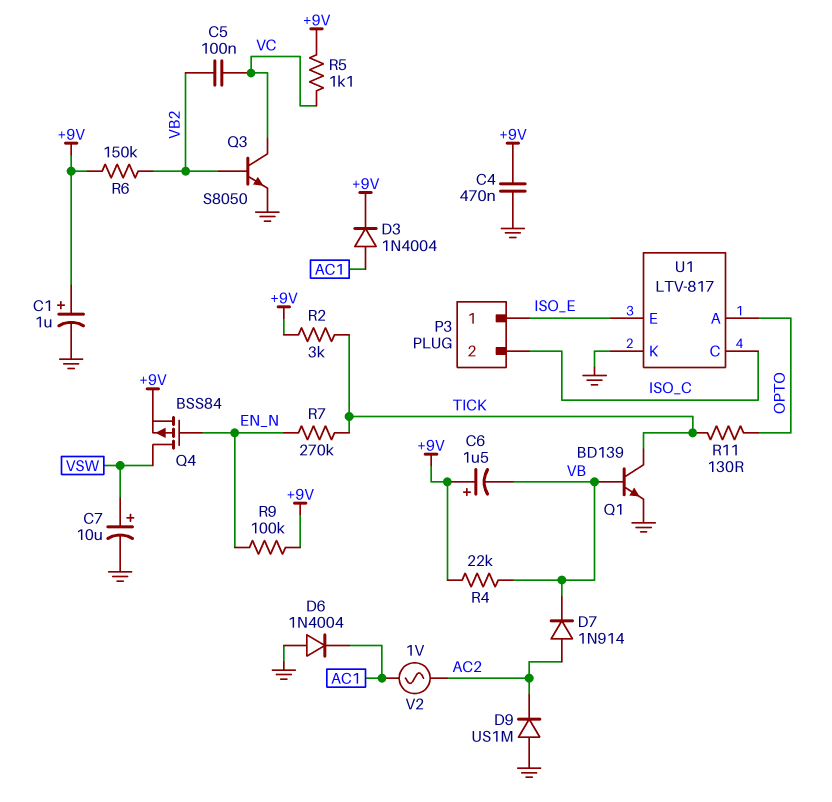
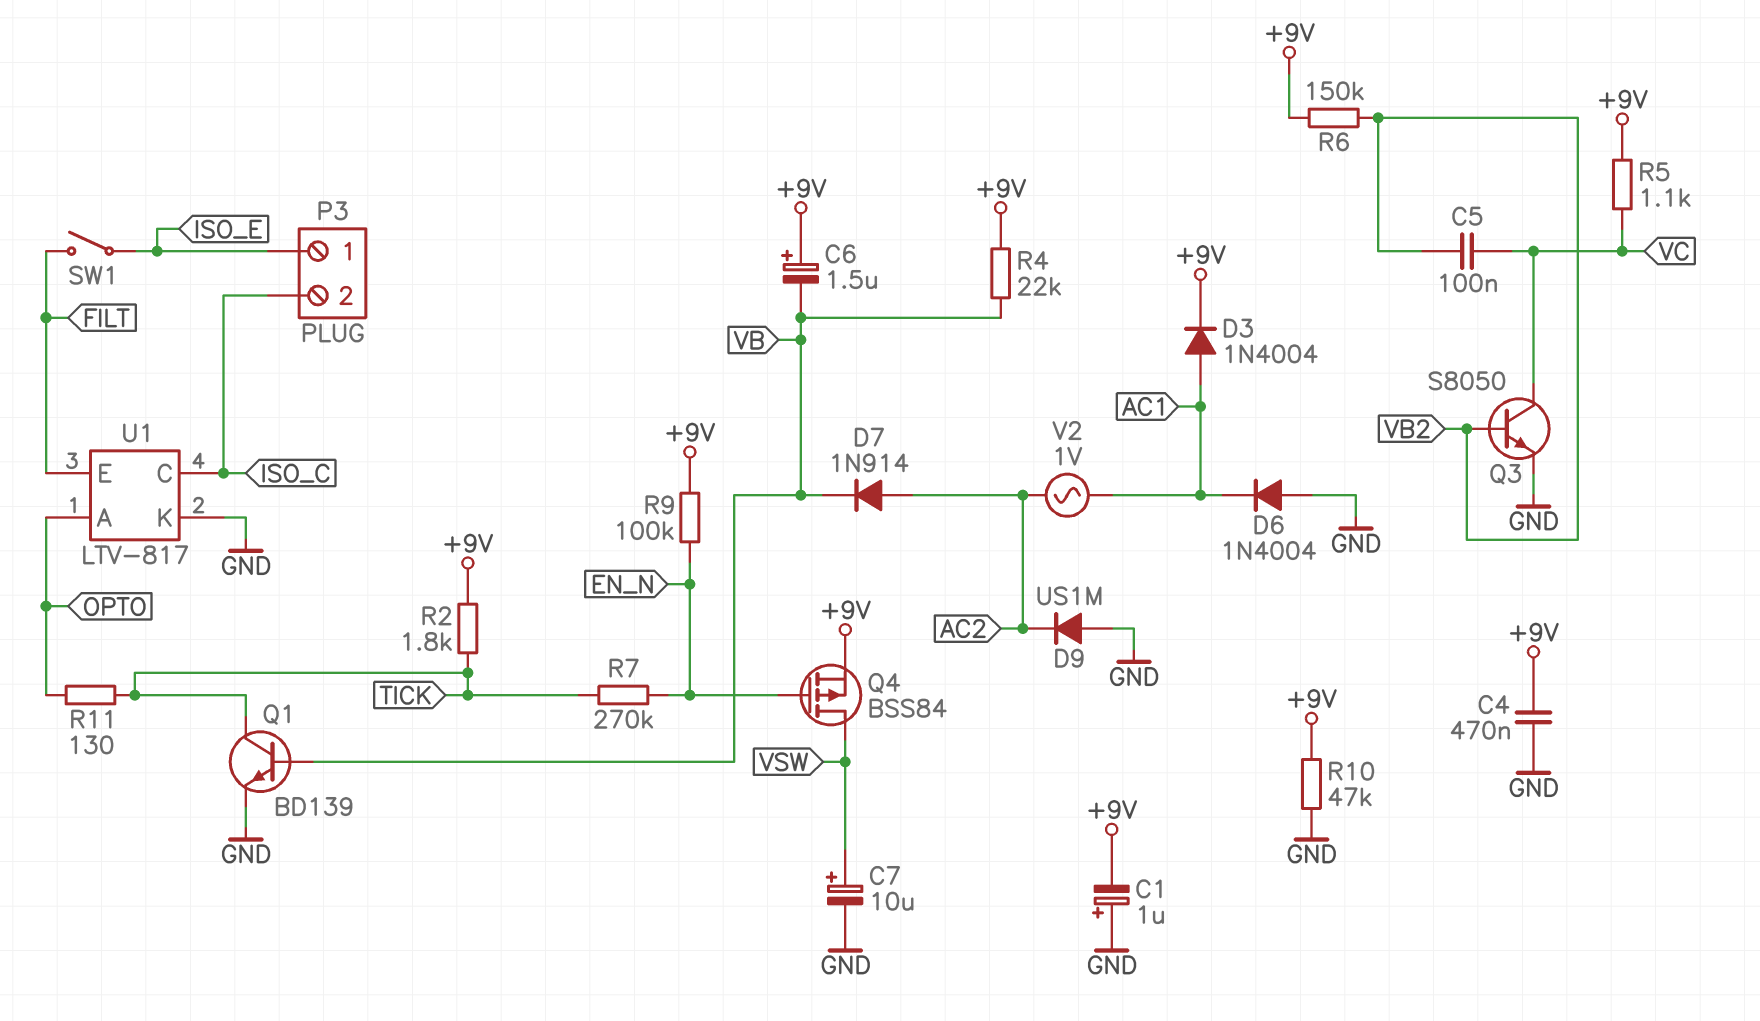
C1: 1uF (plus +9V, minus GND) -> 1uF (plus GND, minus +9V)
R2: 3k (+9V, TICK) -> 1.8k (+9V, TICK)
R10: none -> 47k (+9V, GND)
SW1: none -> switch (FILT, ISO_E)
U1 pin E: ISO_E -> FILT

